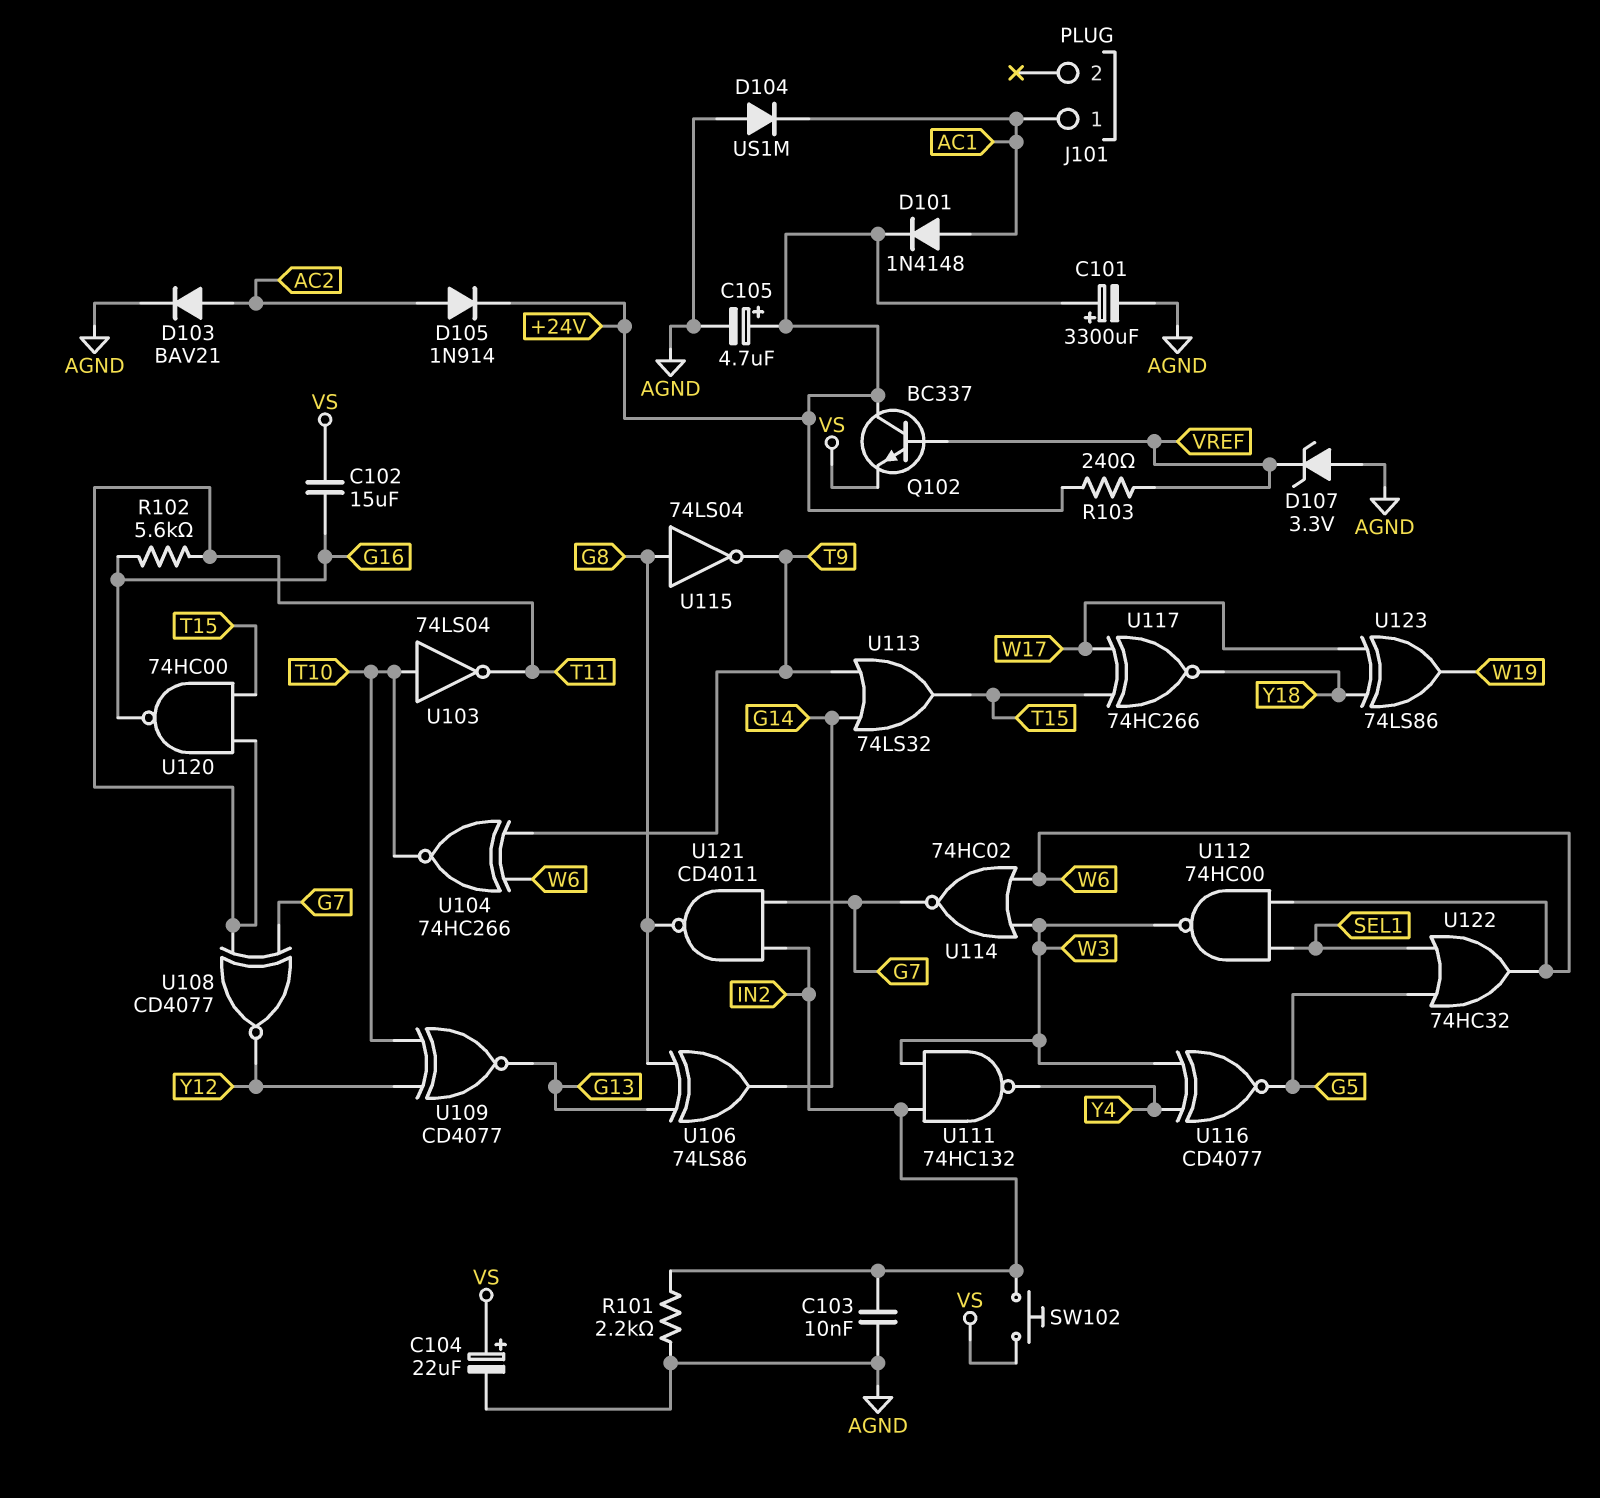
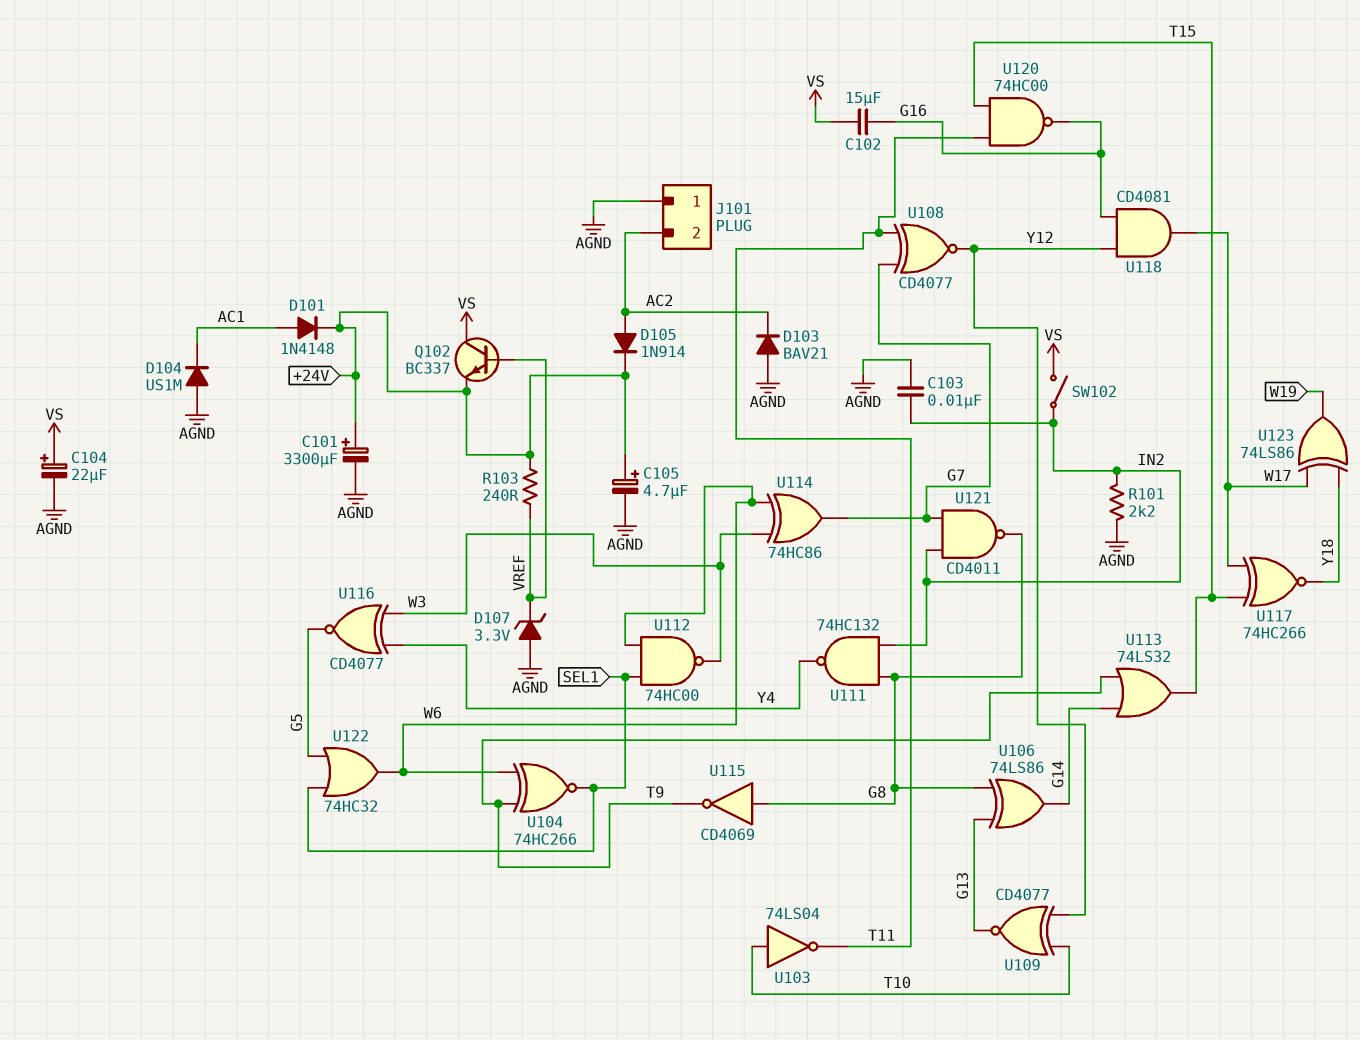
D103: diode BAV21 (A AC2, K AGND) -> diode BAV21 (A AGND, K AC2)
J101 pin 1: AC1 -> AGND
J101 pin 2: none -> AC2
Q102: NPN BC337 (B VREF, C +24V, E VS) -> NPN BC337 (B VREF, C VS, E +24V)
R102: 5.6k (G16, T11) -> none
SW102: button (IN2, VS) -> switch (IN2, VS)
U104: XNOR 74HC266 (in T9, in W6, out T10) -> XNOR 74HC266 (in T9, in W6, out SEL1)
U111: NAND 74HC132 (in IN2, in W3, out Y4) -> NAND 74HC132 (in G8, in IN2, out Y4)
U114: NOR 74HC02 (in W3, in W6, out G7) -> XOR 74HC86 (in W3, in W6, out G7)
U115: NOT 74LS04 (in G8, out T9) -> NOT CD4069 (in G8, out T9)
U118: none -> AND CD4081 (in G16, in Y12, out W17)

